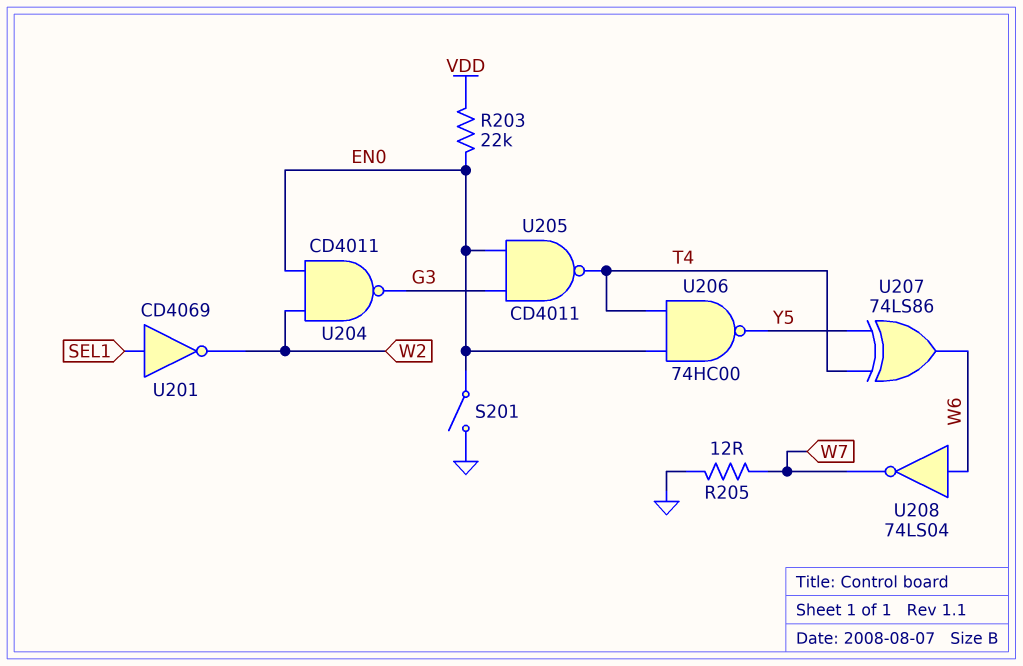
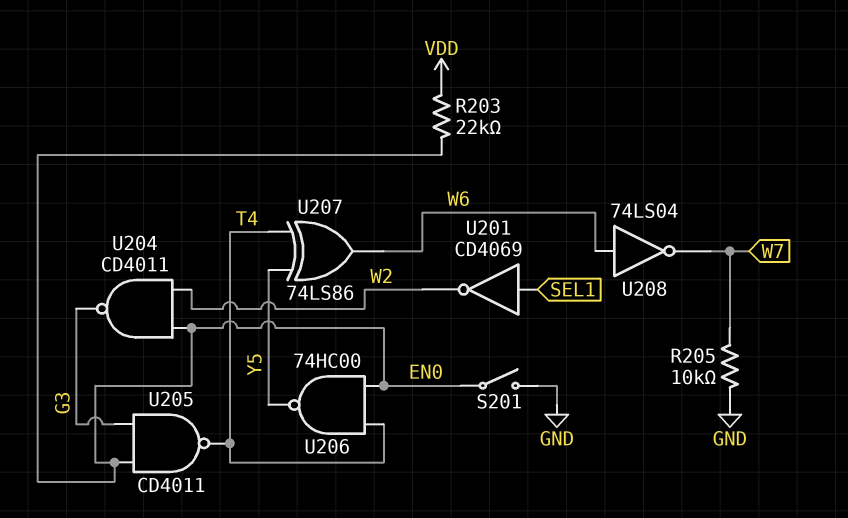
R205: 12 (GND, W7) -> 10k (GND, W7)

